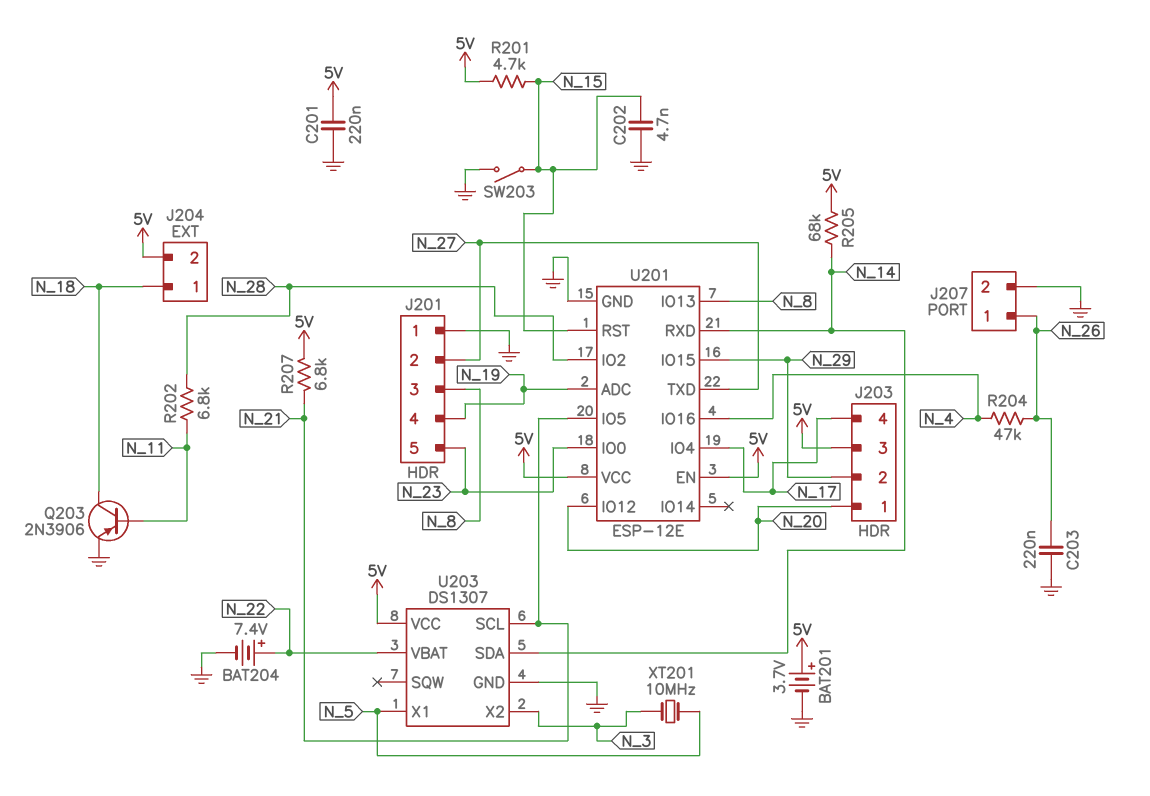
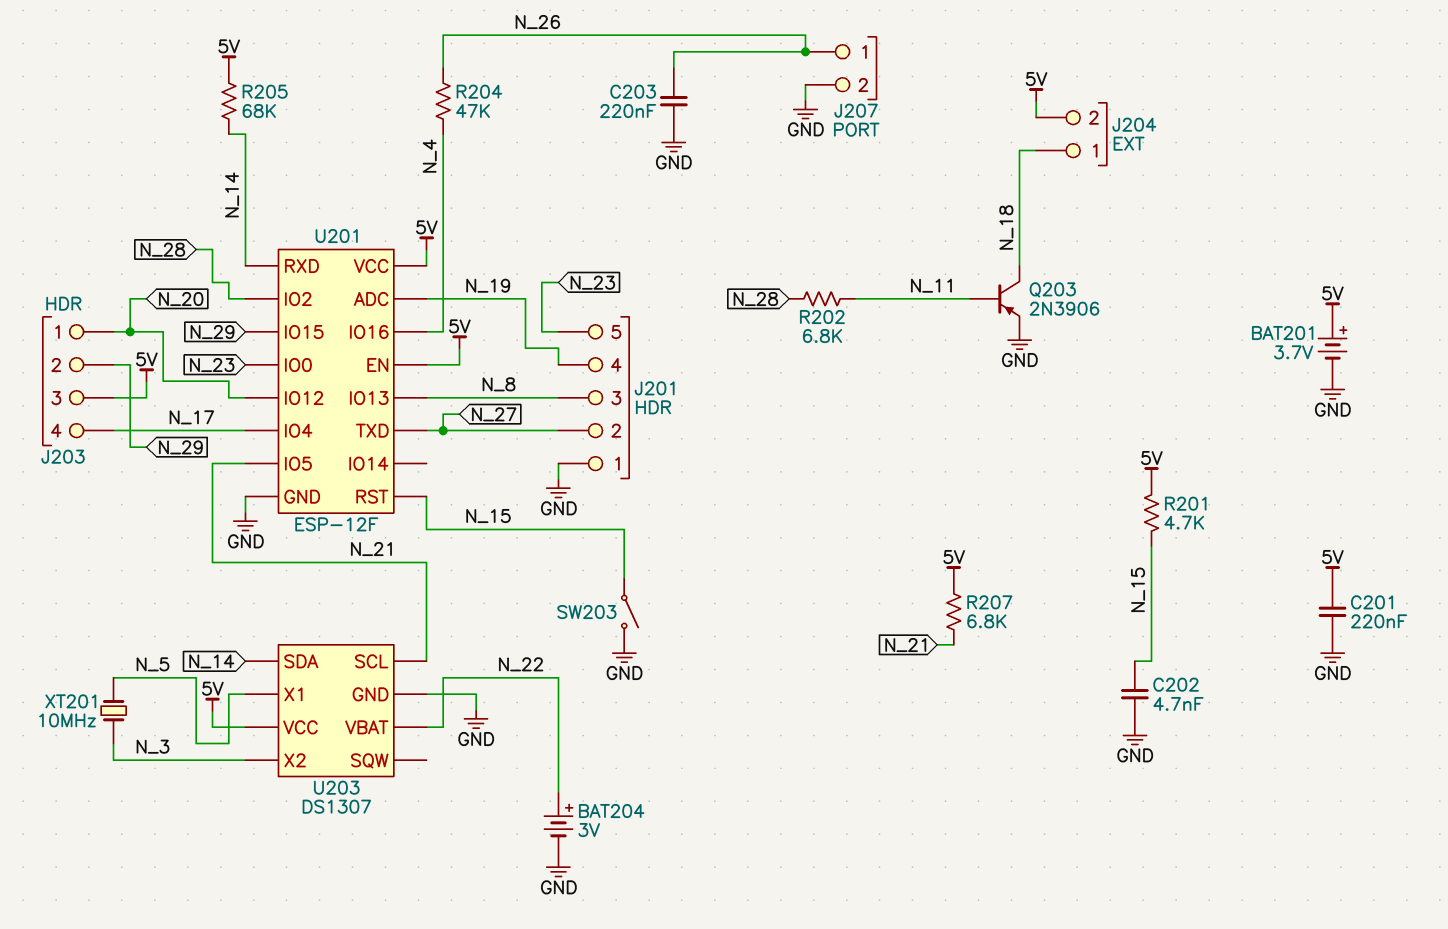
BAT204: 7.4V (plus N_22, minus GND) -> 3V (plus N_22, minus GND)
U201: ESP-12E -> ESP-12F

